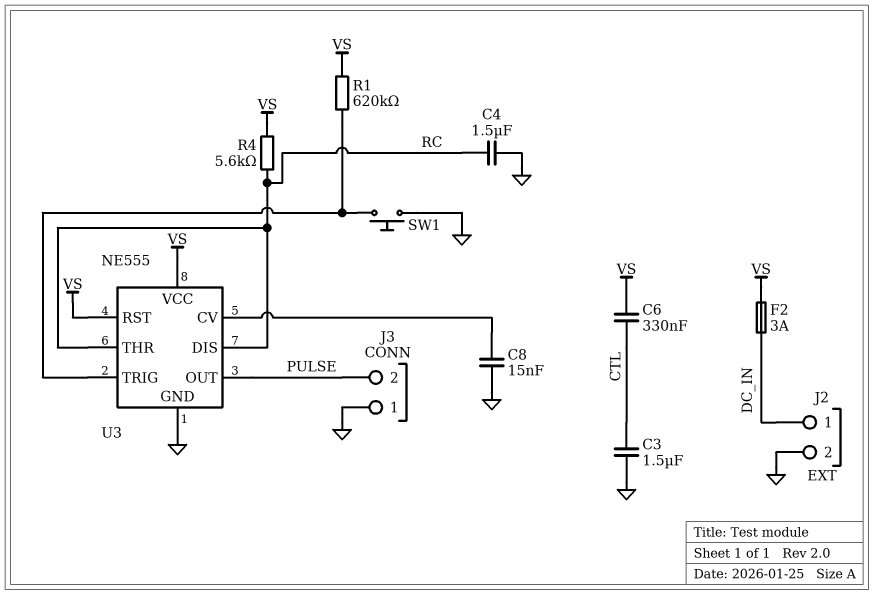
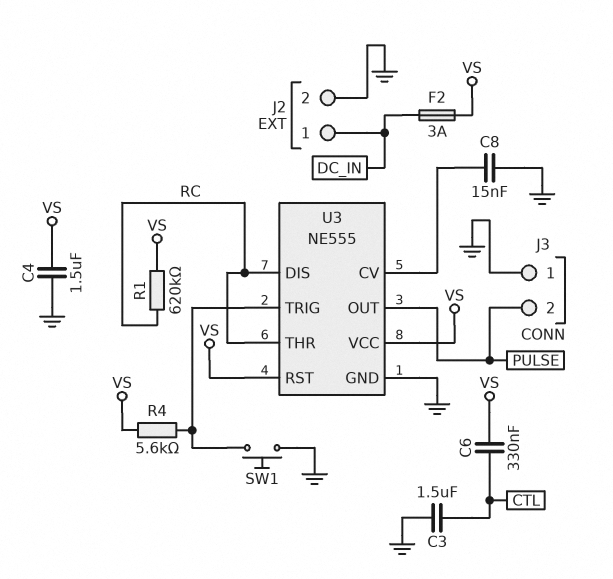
C4: 1.5uF (GND, RC) -> 1.5uF (GND, VS)
R1: 620k (U3/TRIG, VS) -> 620k (RC, VS)
R4: 5.6k (RC, VS) -> 5.6k (U3/TRIG, VS)

